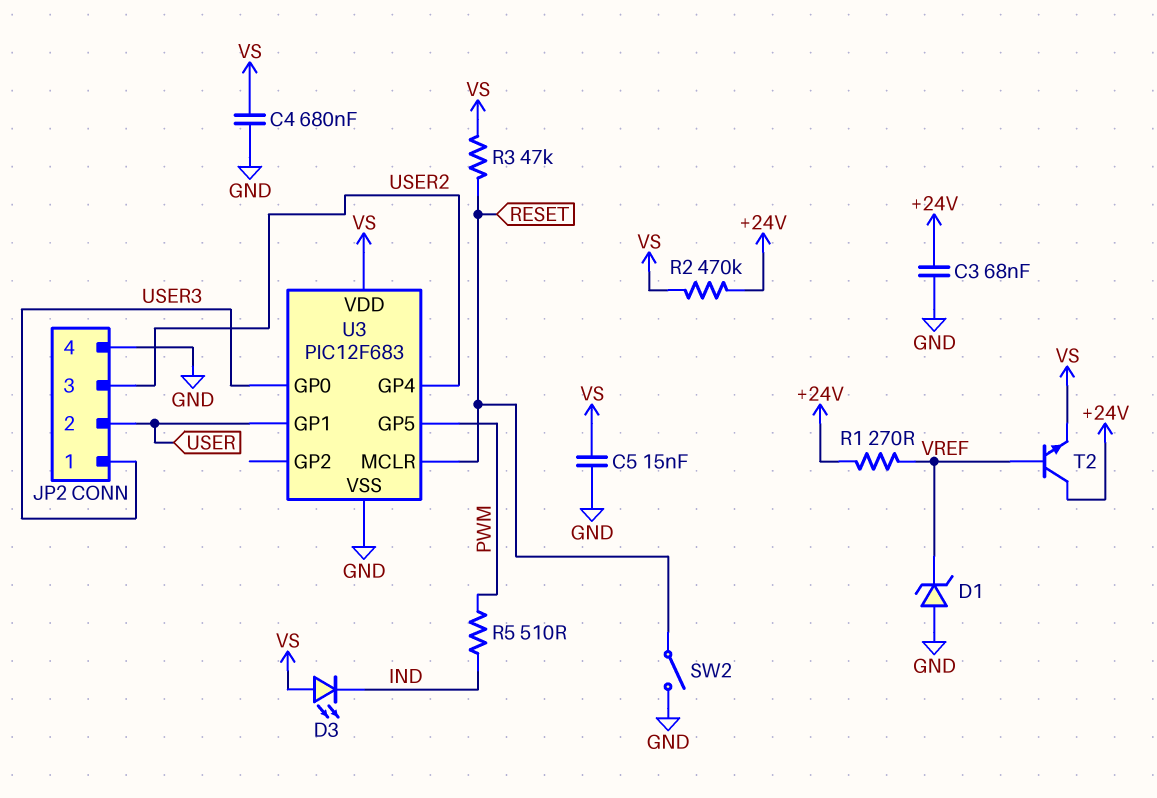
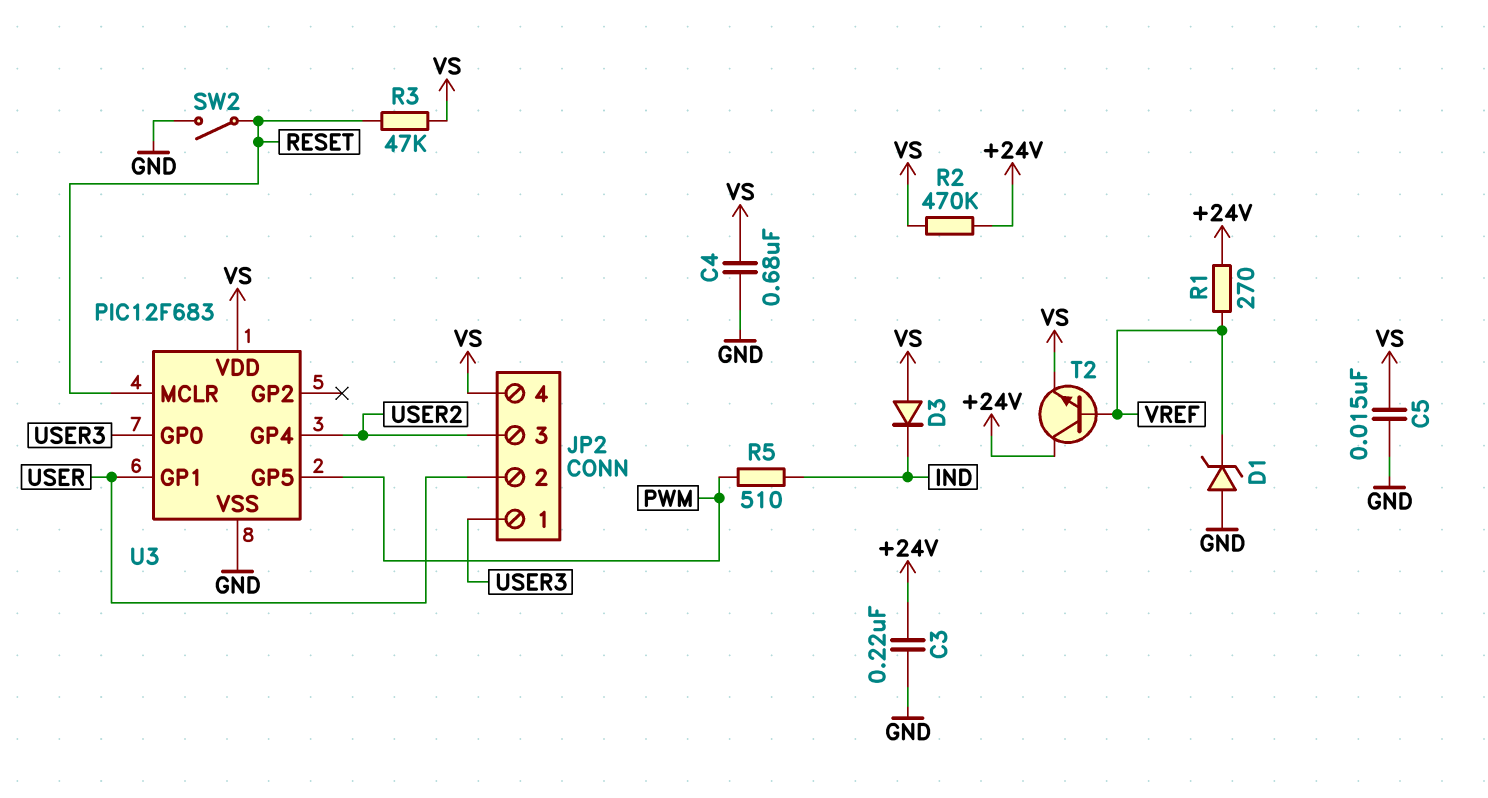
C3: 68nF (+24V, GND) -> 220nF (+24V, GND)
D3: LED (A VS, K IND) -> diode (A VS, K IND)
JP2 pin 4: GND -> VS

